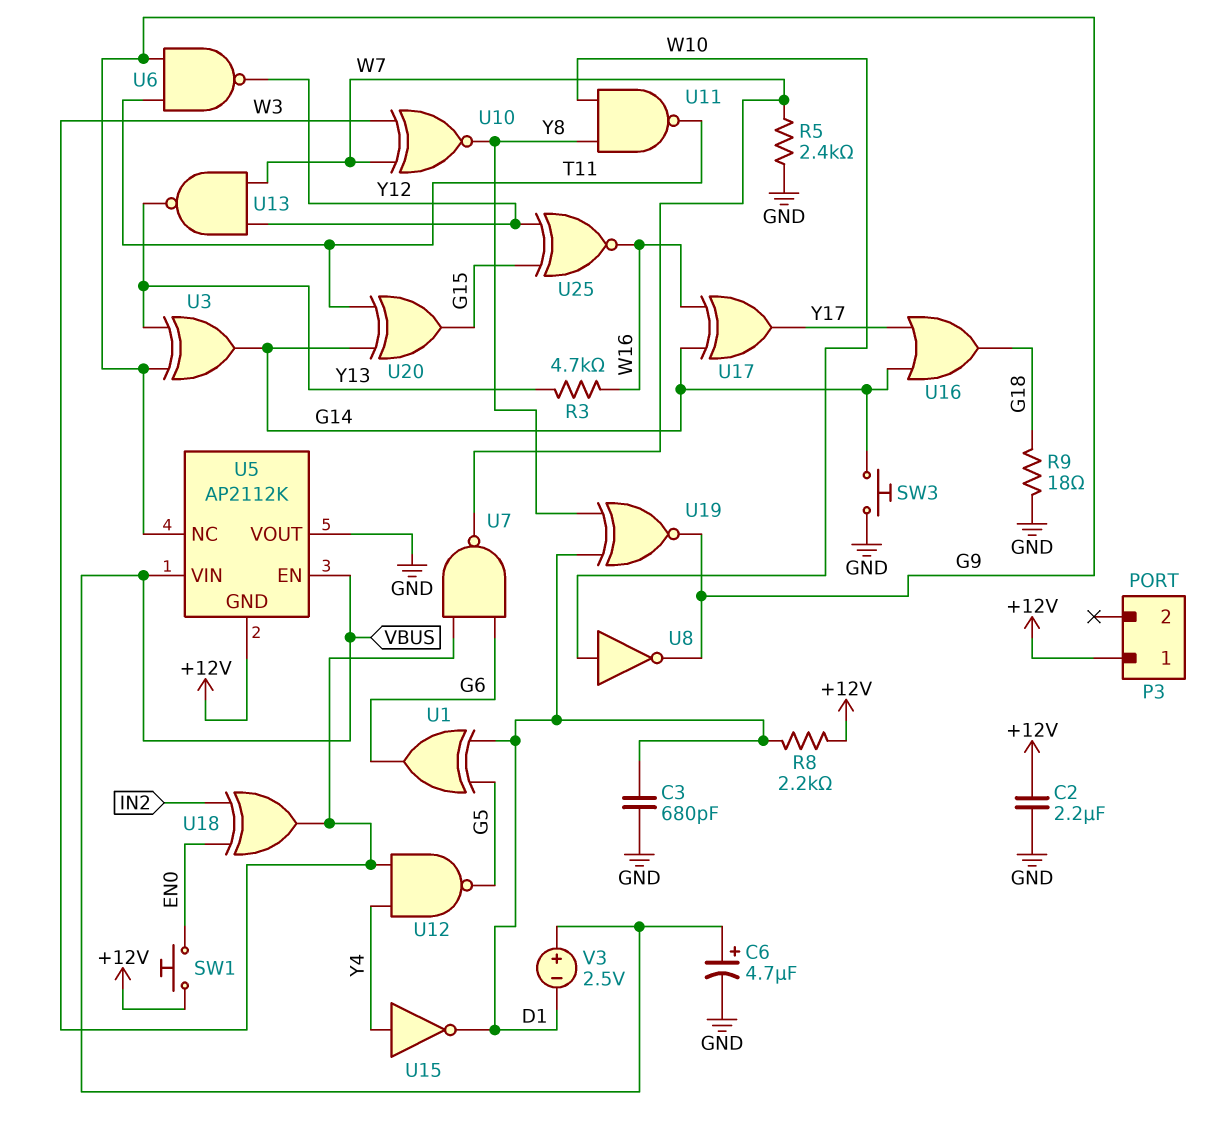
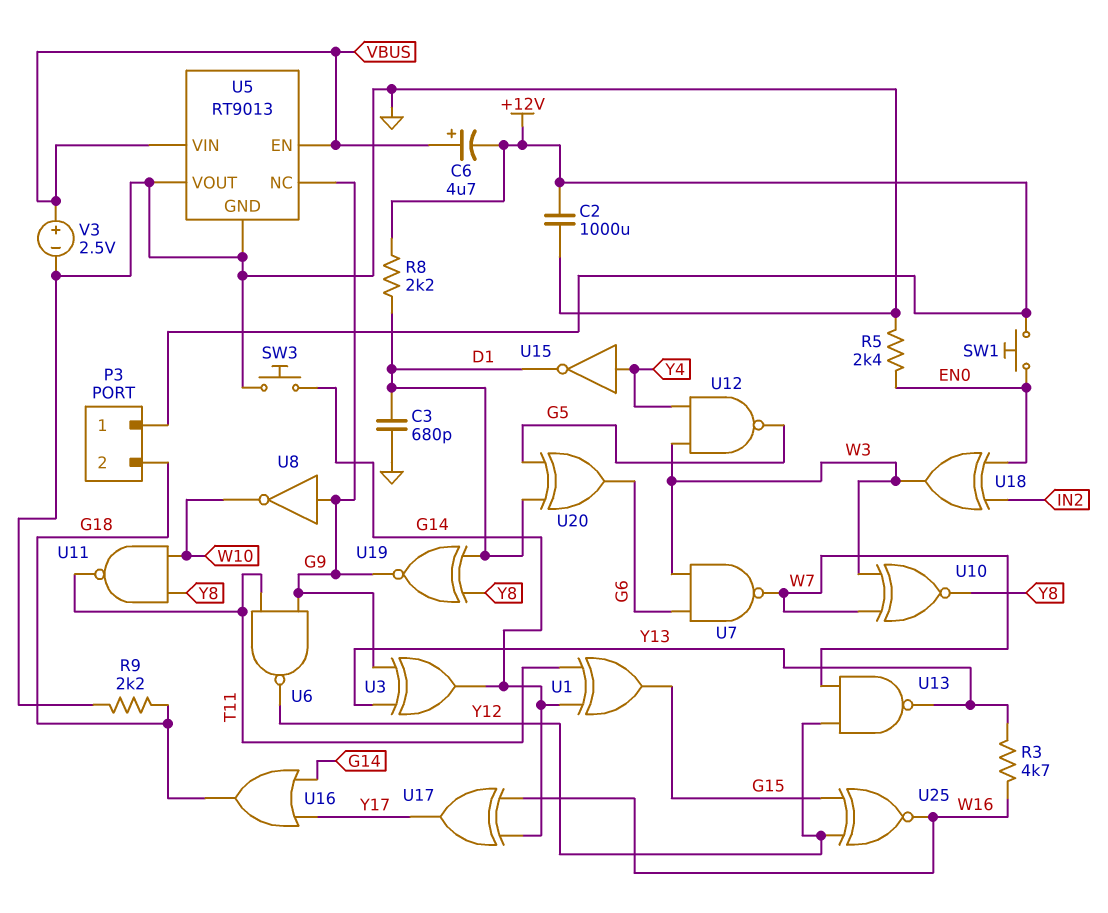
C2: 2.2uF (+12V, GND) -> 1000uF (+12V, GND)
C6: 4.7uF (plus VBUS, minus GND) -> 4.7uF (plus VBUS, minus +12V)
P3 pin 2: none -> G18
R5: 2.4k (GND, W7) -> 2.4k (EN0, GND)
R9: 18 (G18, GND) -> 2.2k (G18, GND)
U1: XOR (in D1, in G5, out G6) -> XOR (in G14, in T11, out G15)
U5: AP2112K -> RT9013
U5 pin GND: +12V -> GND
U8: NOT (in W10, out G9) -> NOT (in G9, out W10)
U20: XOR (in G14, in T11, out G15) -> XOR (in D1, in G5, out G6)
V3: 2.5V (plus VBUS, minus D1) -> 2.5V (plus VBUS, minus GND)

